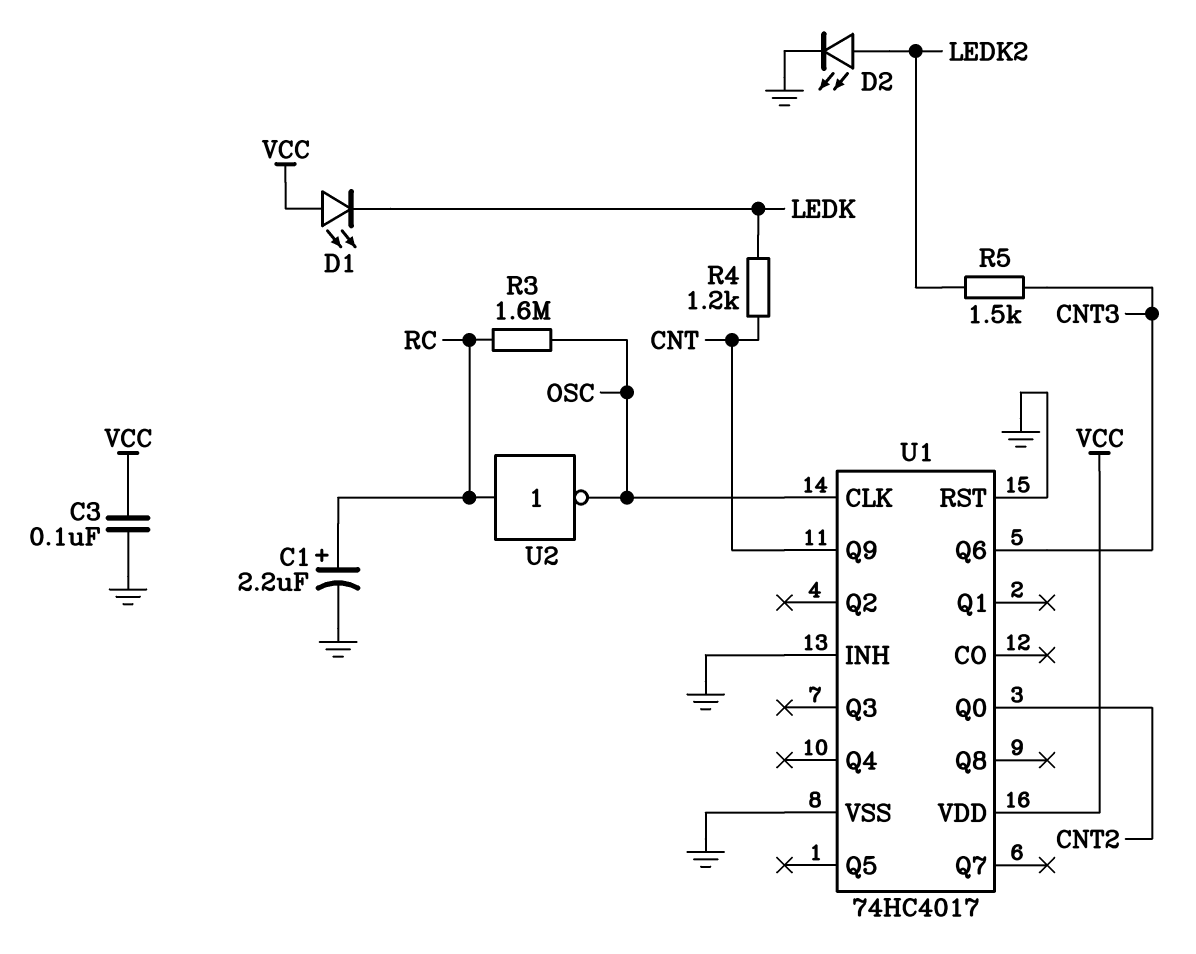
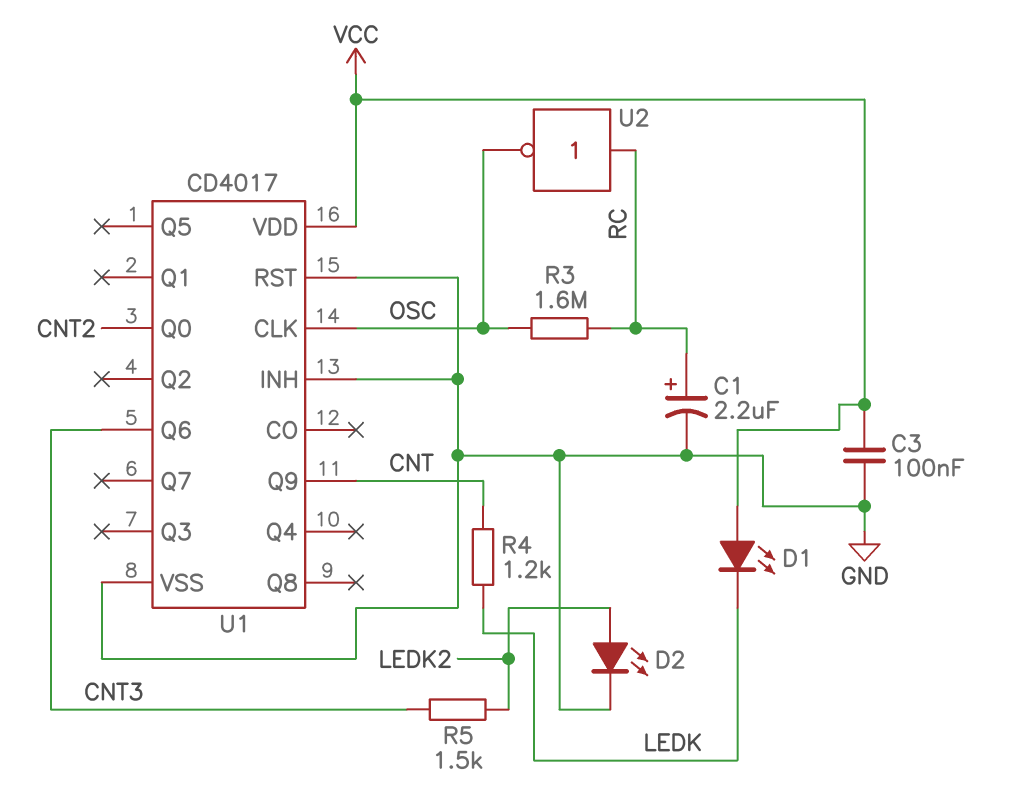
U1: 74HC4017 -> CD4017

